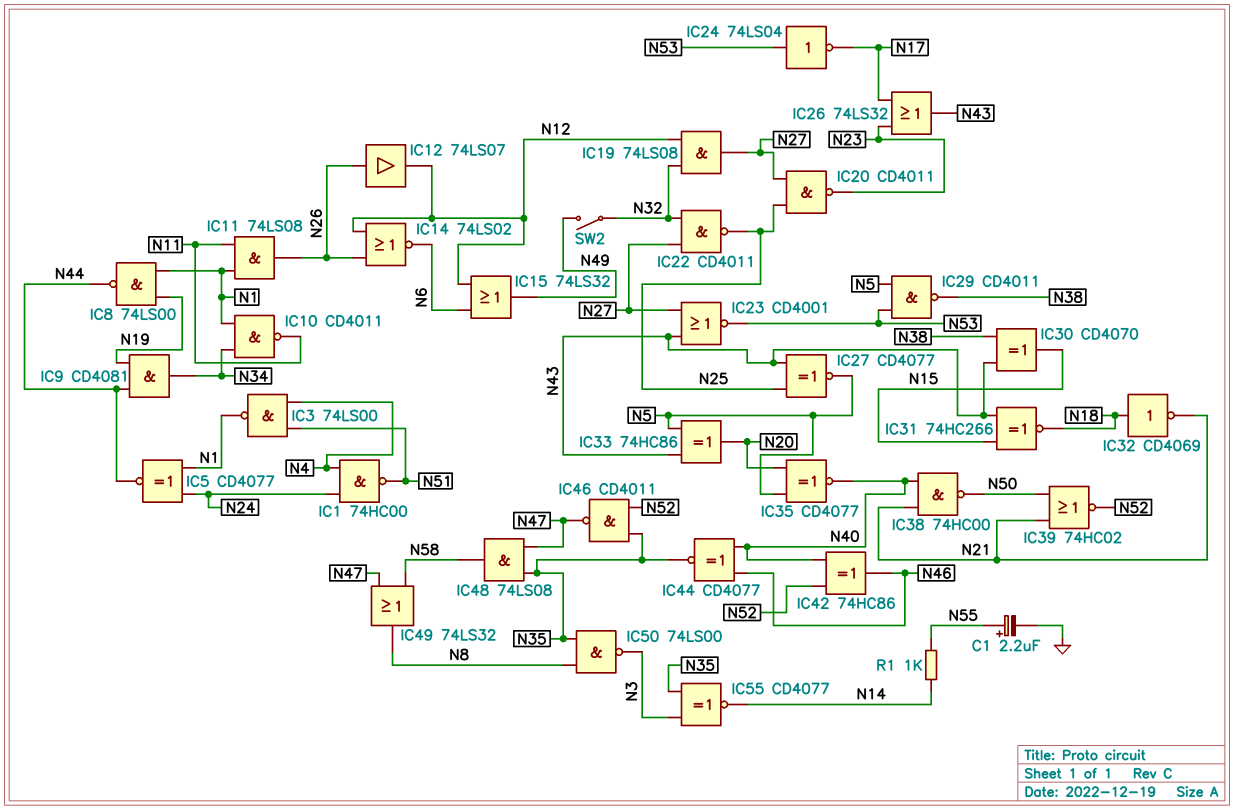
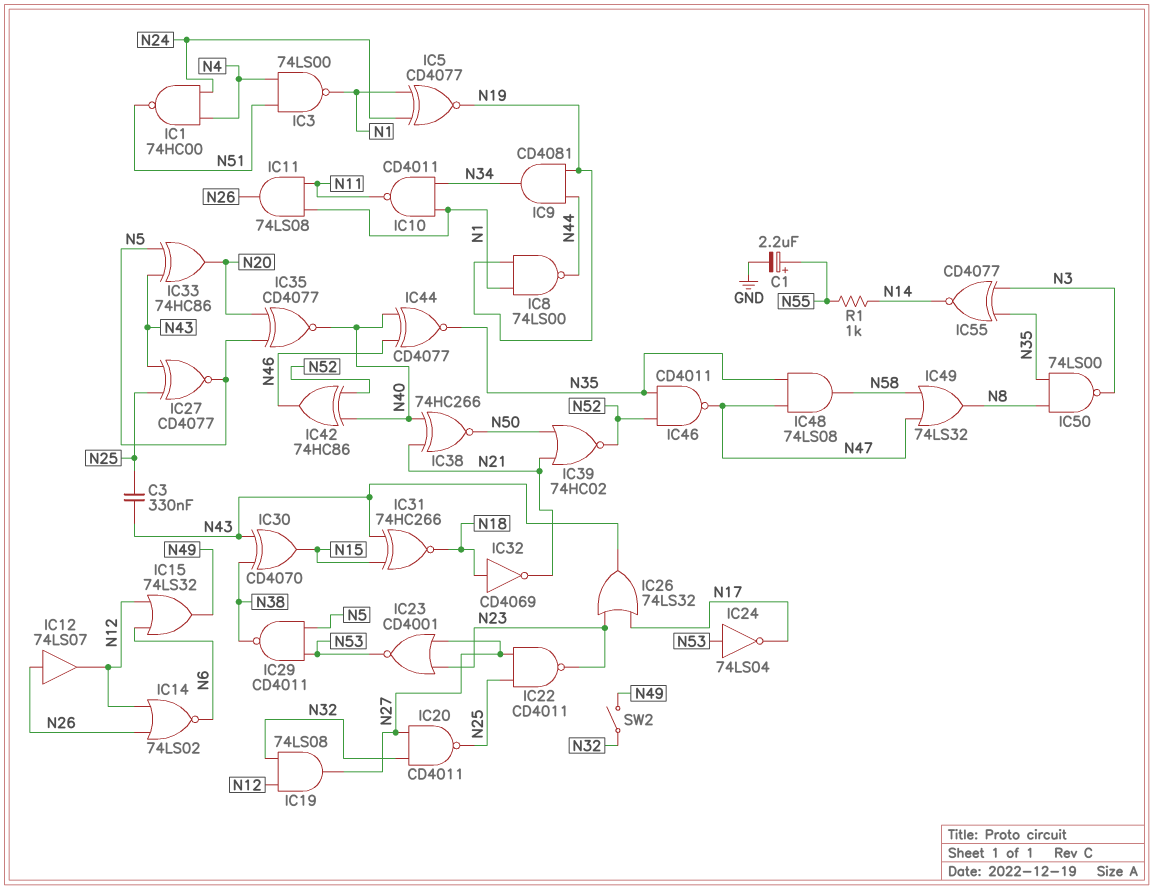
C3: none -> 330nF (N25, N43)
IC5: XNOR CD4077 (in N1, in N24, out N44) -> XNOR CD4077 (in N1, in N24, out N19)
IC20: NAND CD4011 (in N25, in N27, out N23) -> NAND CD4011 (in N27, in N32, out N25)
IC22: NAND CD4011 (in N27, in N32, out N25) -> NAND CD4011 (in N25, in N27, out N23)
IC23: NOR CD4001 (in N27, in N43, out N53) -> NOR CD4001 (in N23, in N27, out N53)
IC38: NAND 74HC00 (in N21, in N40, out N50) -> XNOR 74HC266 (in N21, in N40, out N50)

